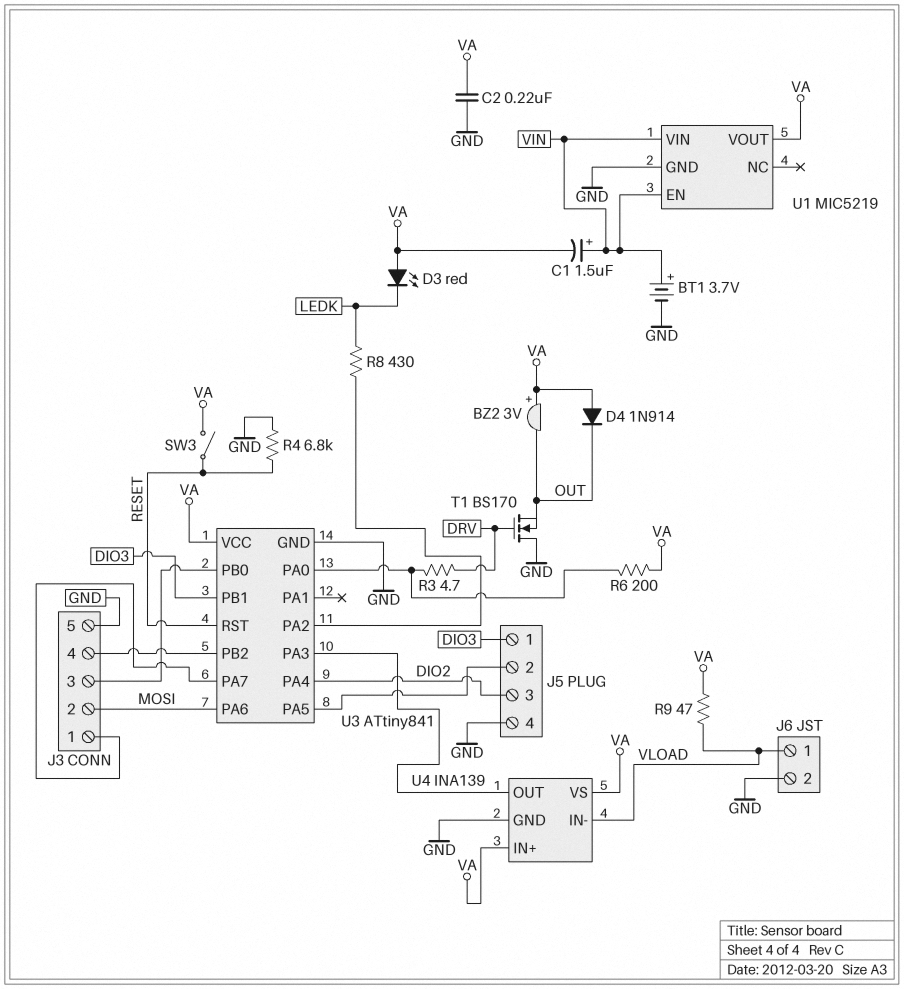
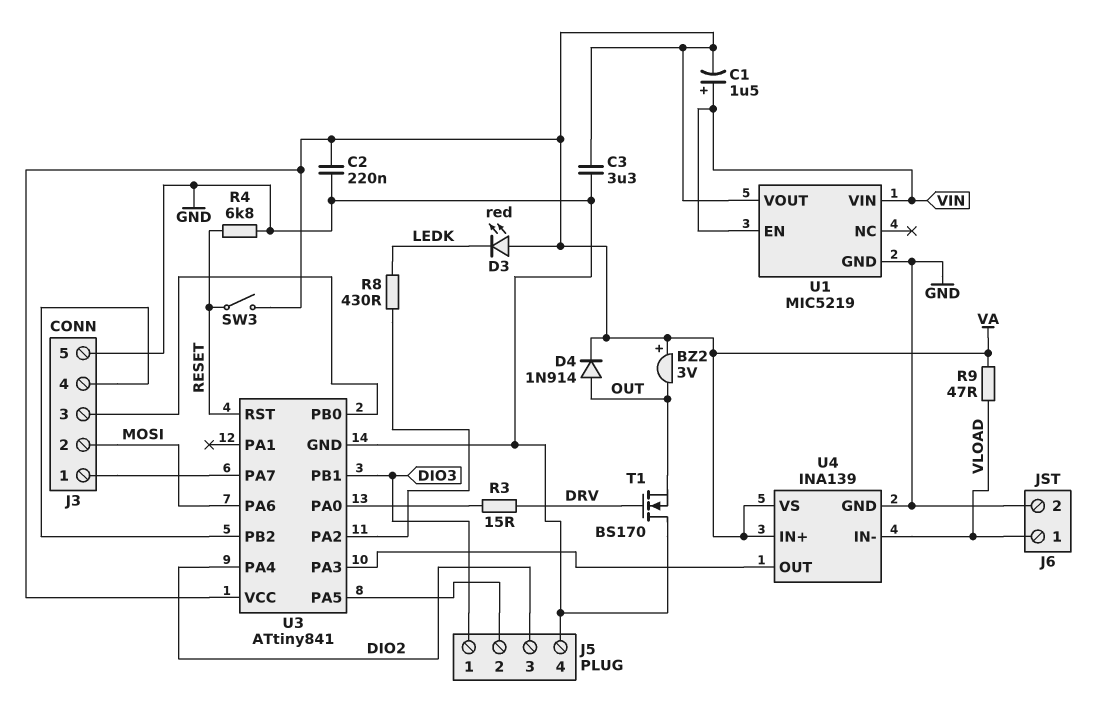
BT1: 3.7V (plus VIN, minus GND) -> none
C3: none -> 3.3uF (GND, VA)
D4: diode 1N914 (A VA, K OUT) -> diode 1N914 (A OUT, K VA)
R3: 4.7 (DRV, U3/PA0) -> 15 (DRV, U3/PA0)
R6: 200 (U3/PA0, VA) -> none

